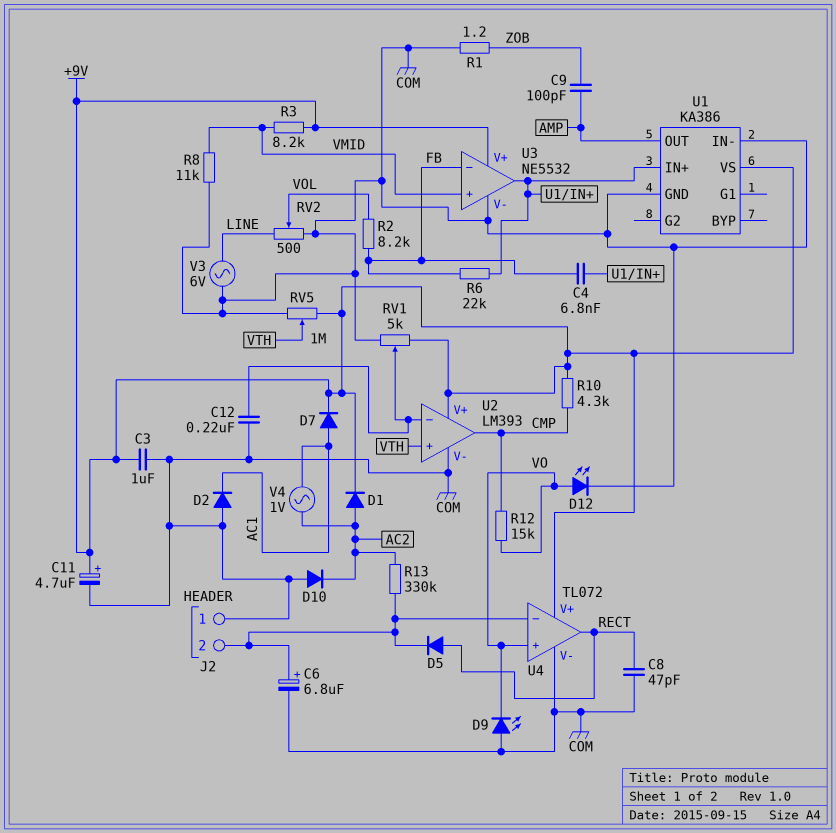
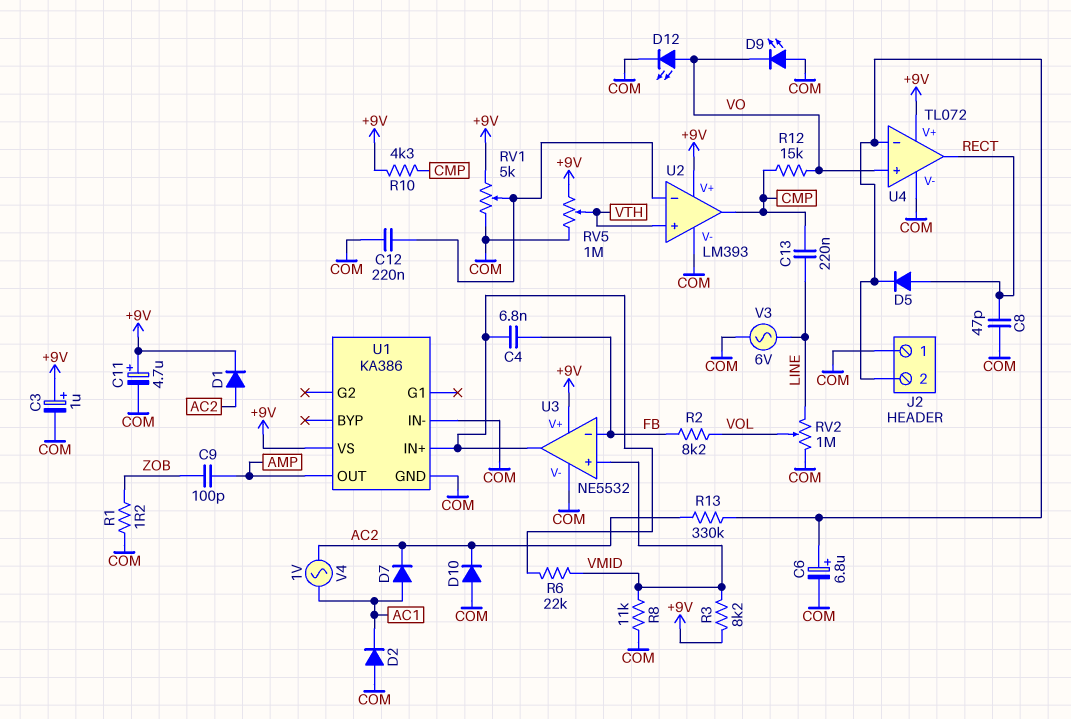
C3: 1uF (+9V, COM) -> 1uF (plus +9V, minus COM)
C13: none -> 220nF (CMP, LINE)
D7: diode (A AC1, K +9V) -> diode (A AC1, K AC2)
R6: 22k (FB, U1/IN+) -> 22k (U1/IN+, VMID)
RV2: 500 (COM, LINE, wiper VOL) -> 1M (COM, LINE, wiper VOL)

